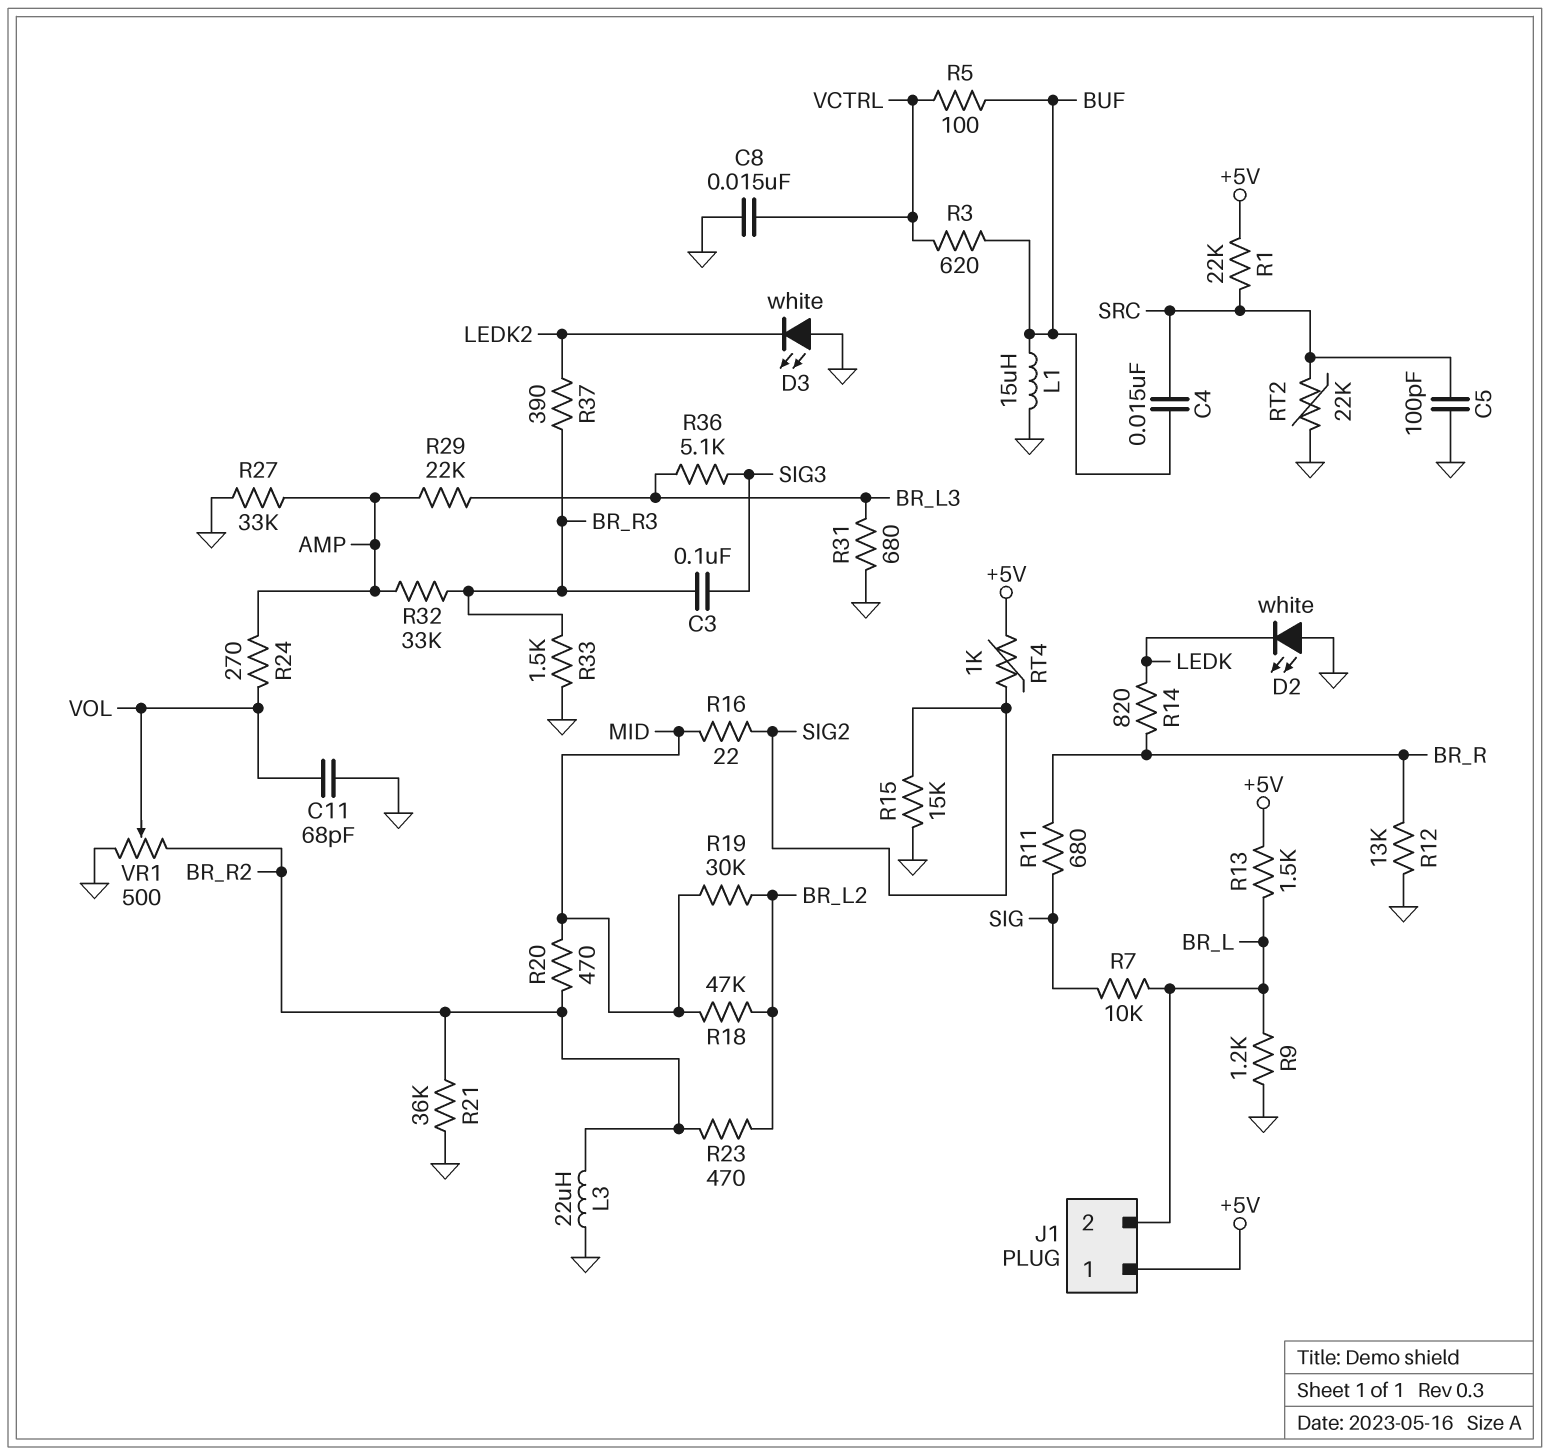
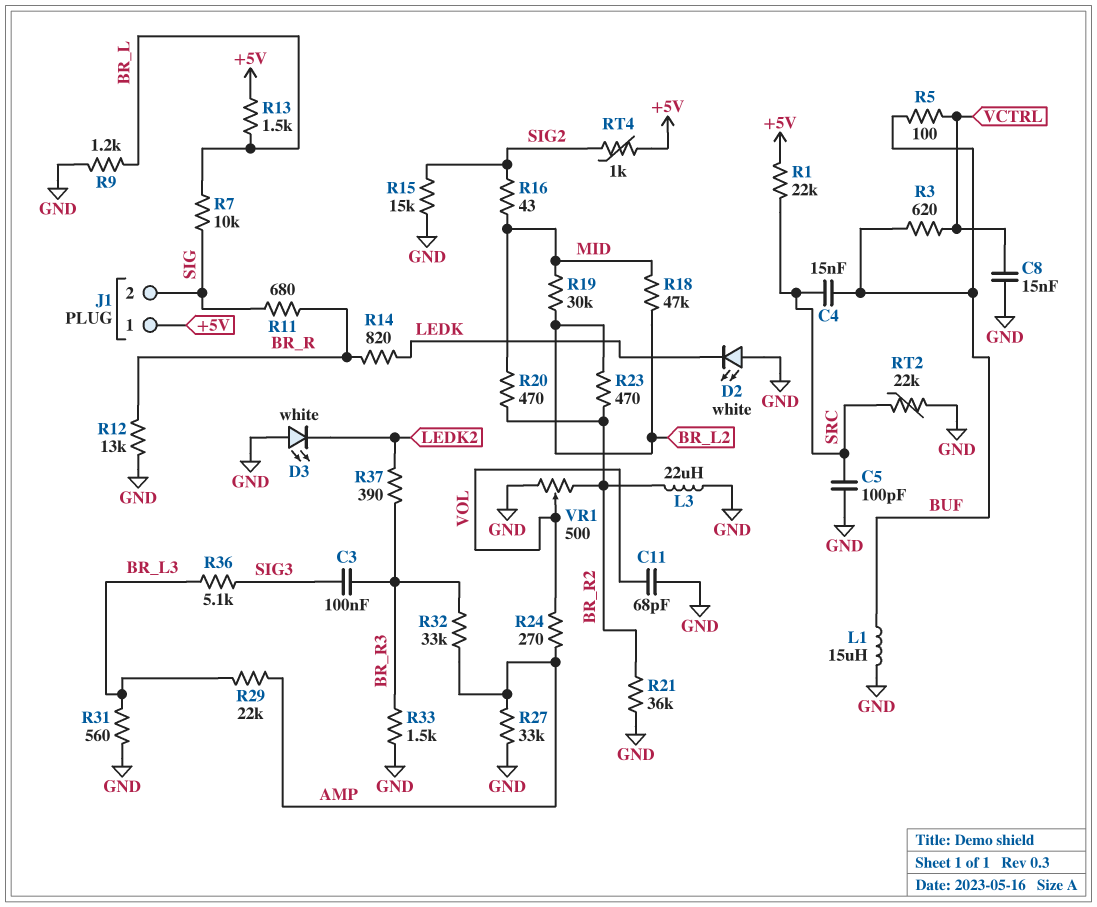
J1 pin 2: BR_L -> SIG
R16: 22 (MID, SIG2) -> 43 (MID, SIG2)
R31: 680 (BR_L3, GND) -> 560 (BR_L3, GND)

